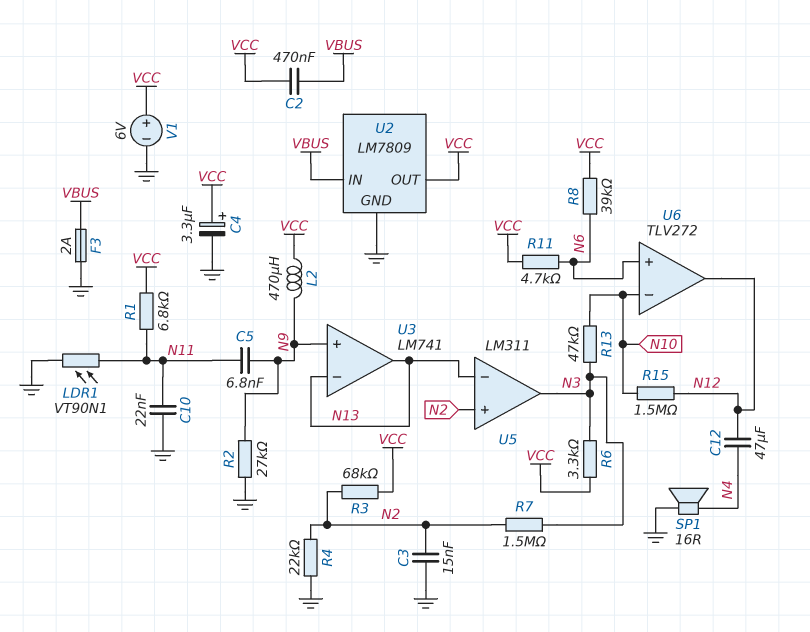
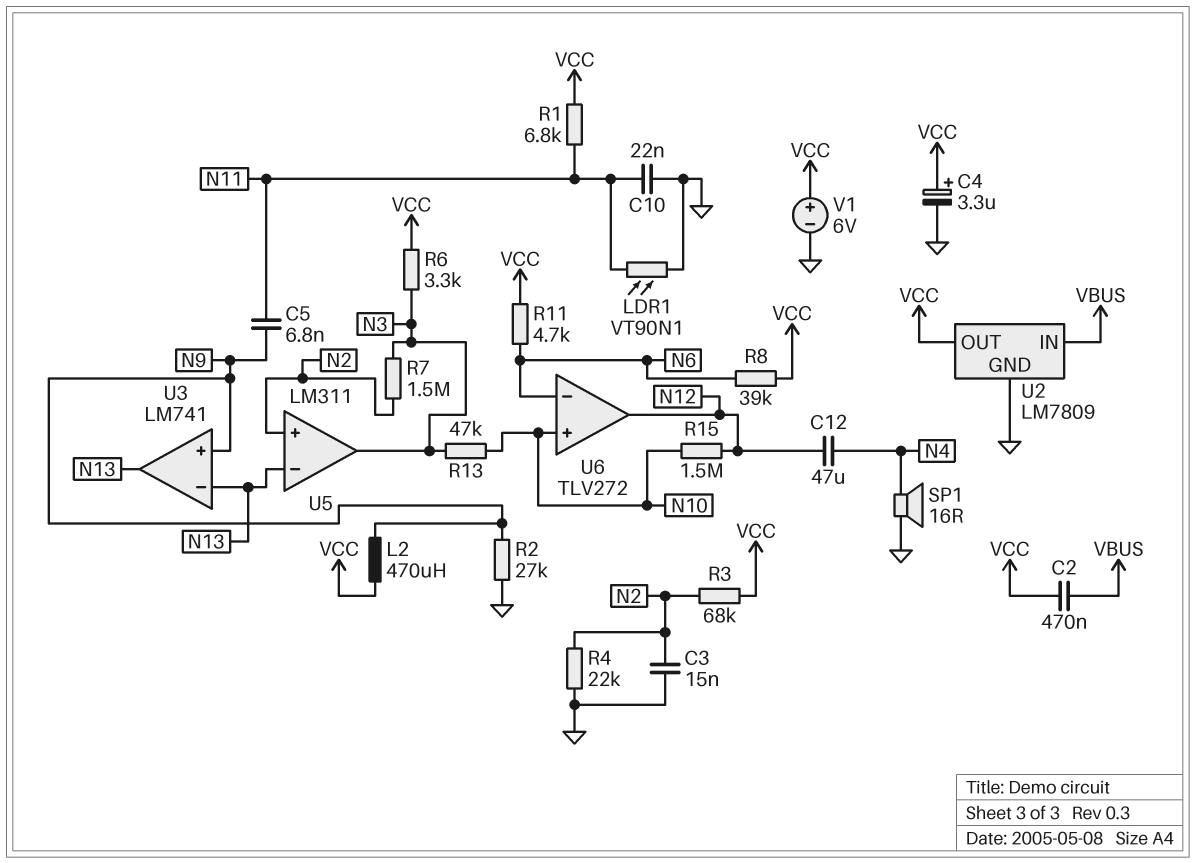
F3: 2A (GND, VBUS) -> none
U6 pin in+: N6 -> N10
U6 pin in-: N10 -> N6

